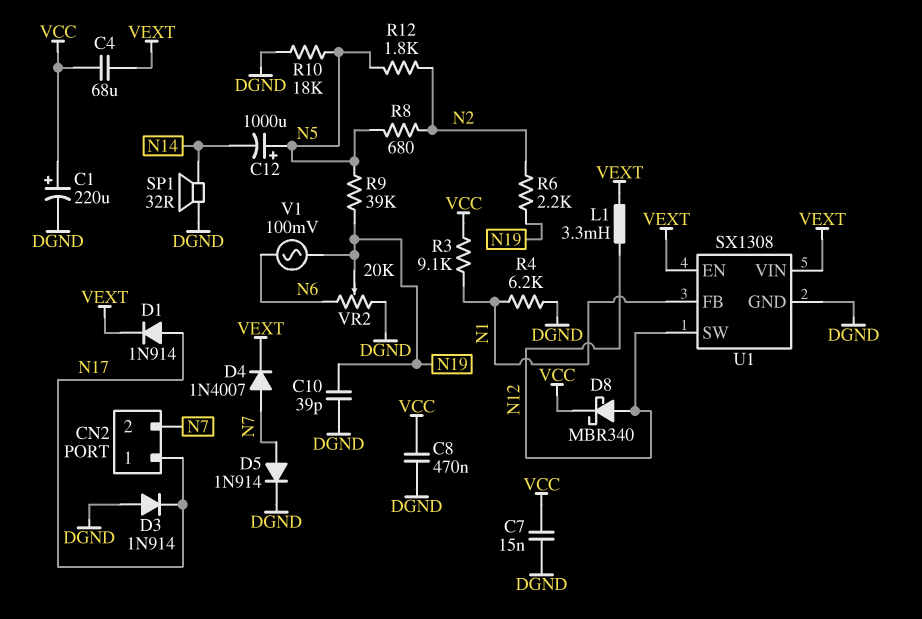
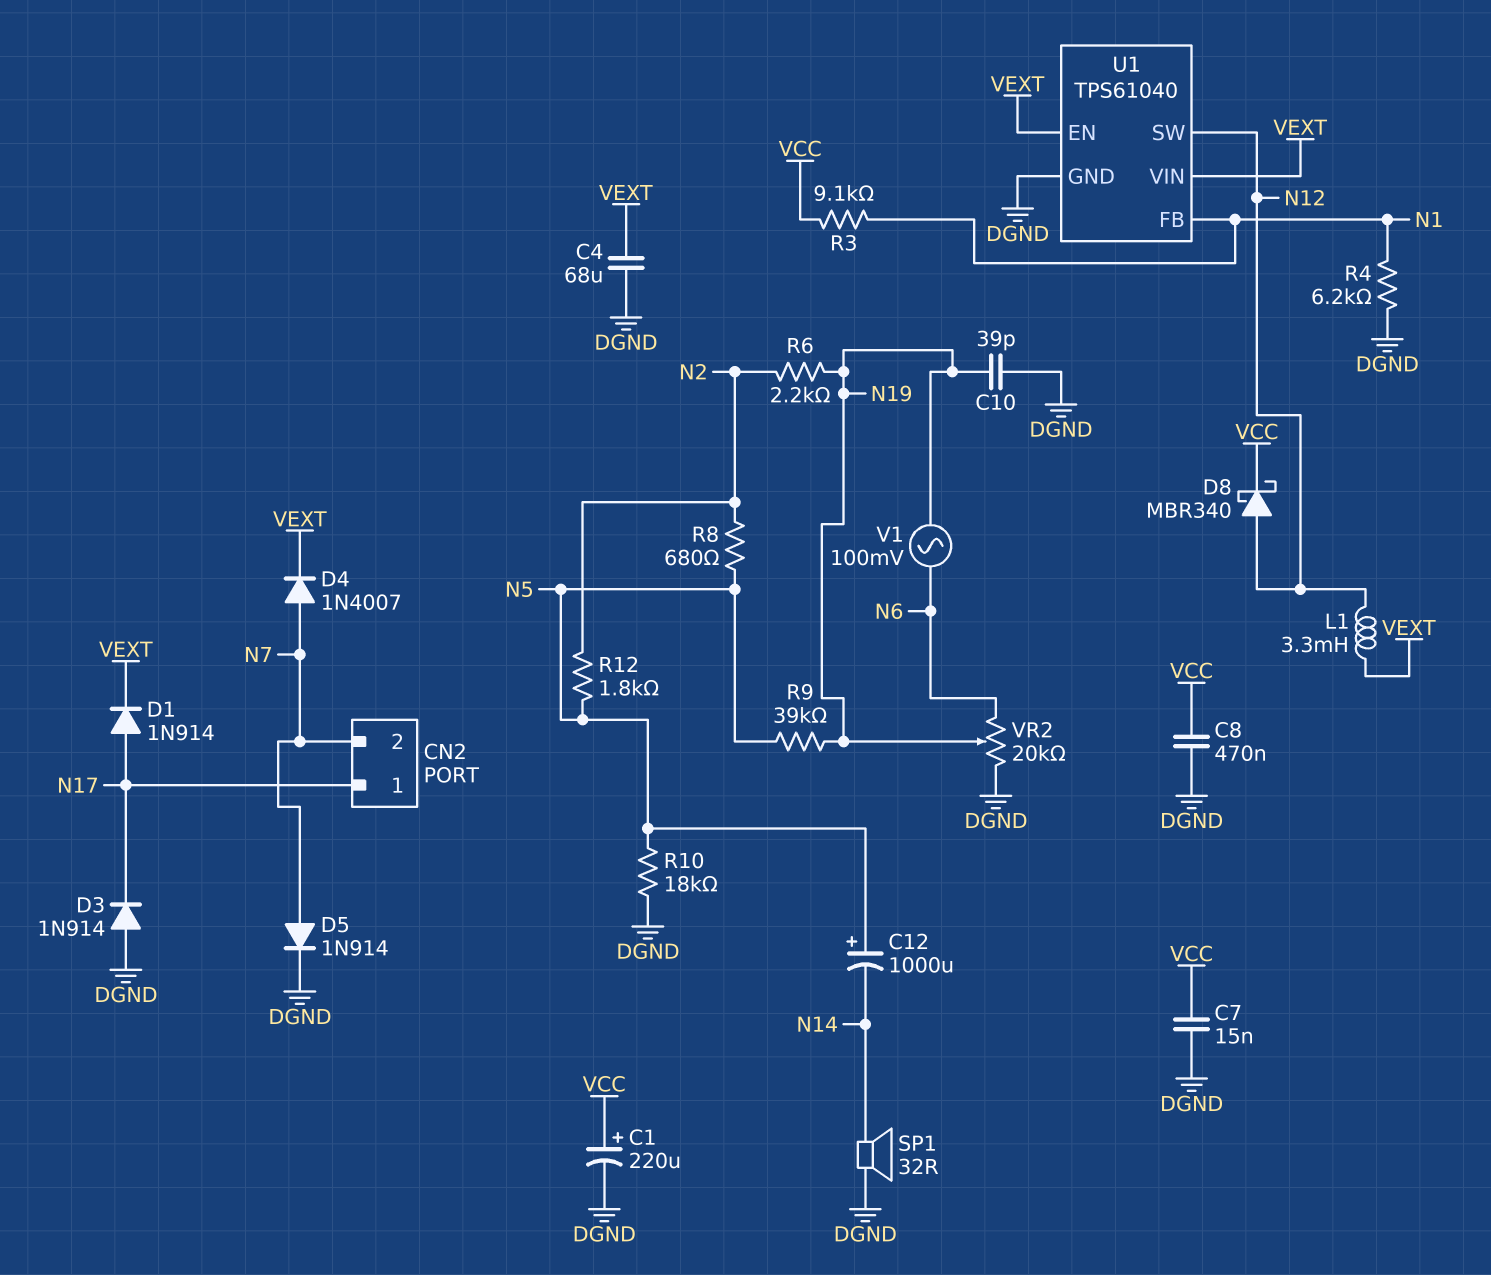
C4: 68uF (VCC, VEXT) -> 68uF (DGND, VEXT)
U1: SX1308 -> TPS61040

